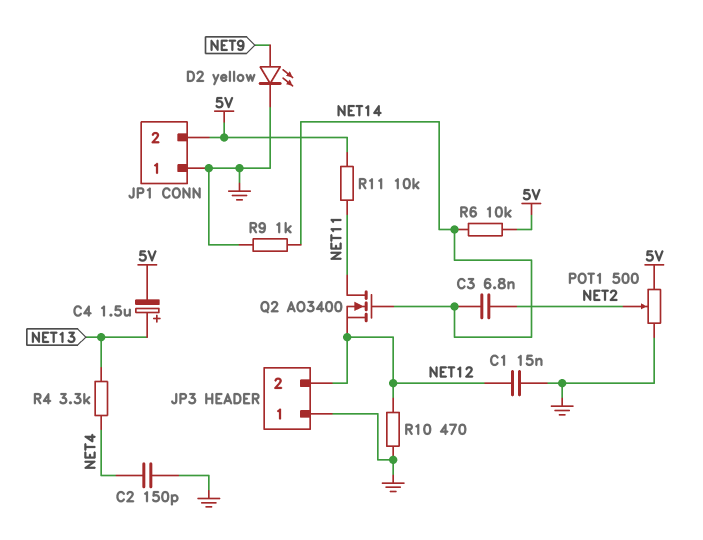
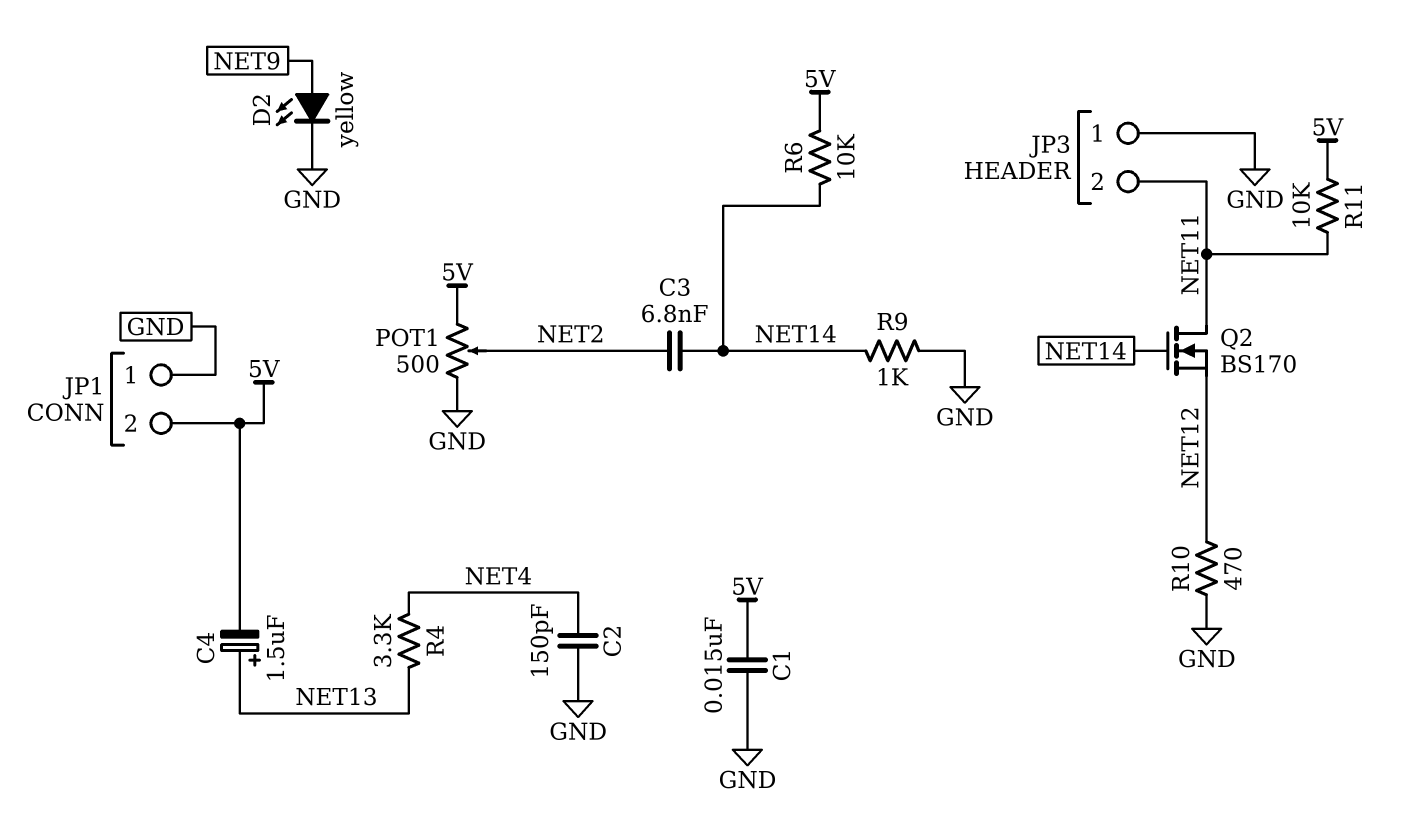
C1: 15nF (GND, NET12) -> 15nF (5V, GND)
JP3 pin 2: NET12 -> NET11
Q2: NMOS AO3400 (G NET14, D NET11, S NET12) -> NMOS BS170 (G NET14, D NET11, S NET12)

